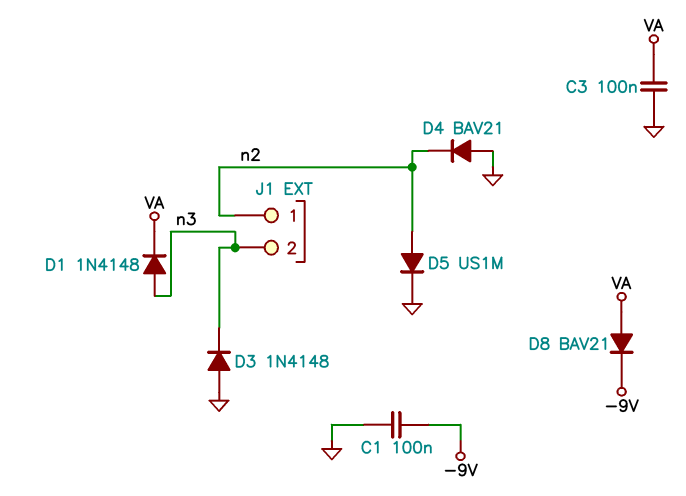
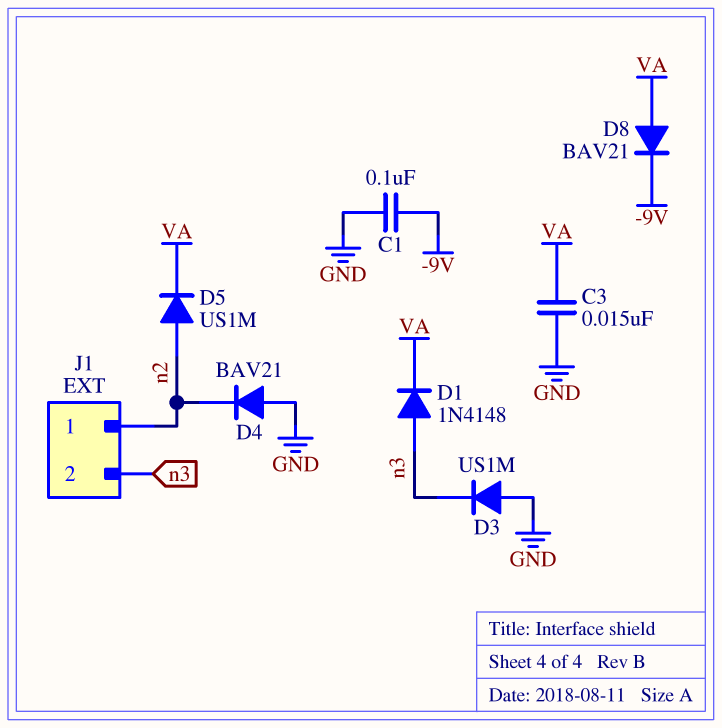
C3: 100nF (GND, VA) -> 15nF (GND, VA)
D3: diode 1N4148 (A GND, K n3) -> diode US1M (A GND, K n3)
D5: diode US1M (A n2, K GND) -> diode US1M (A n2, K VA)

